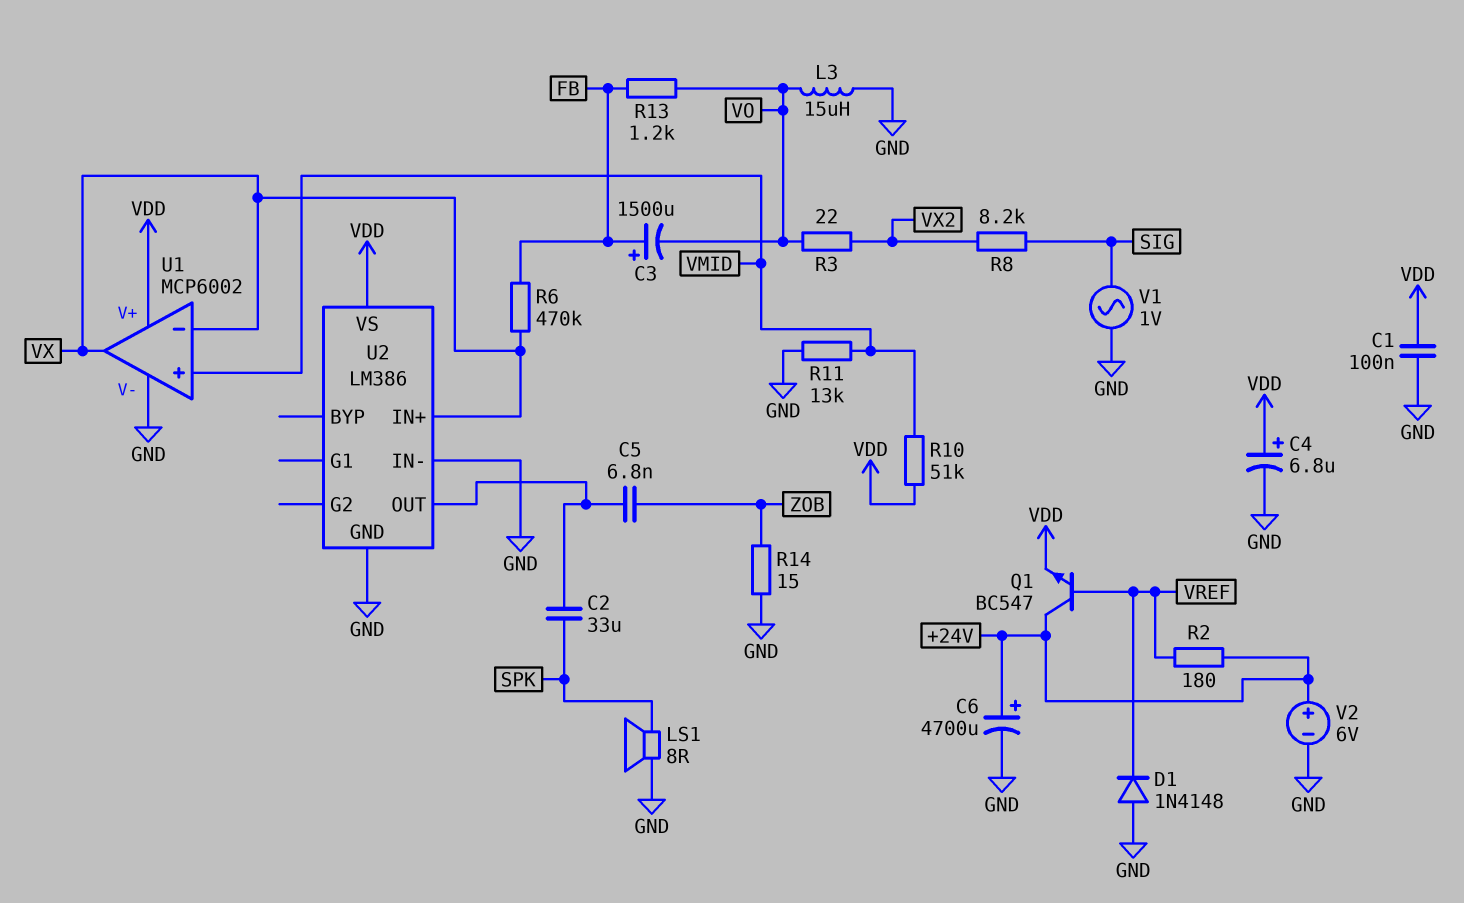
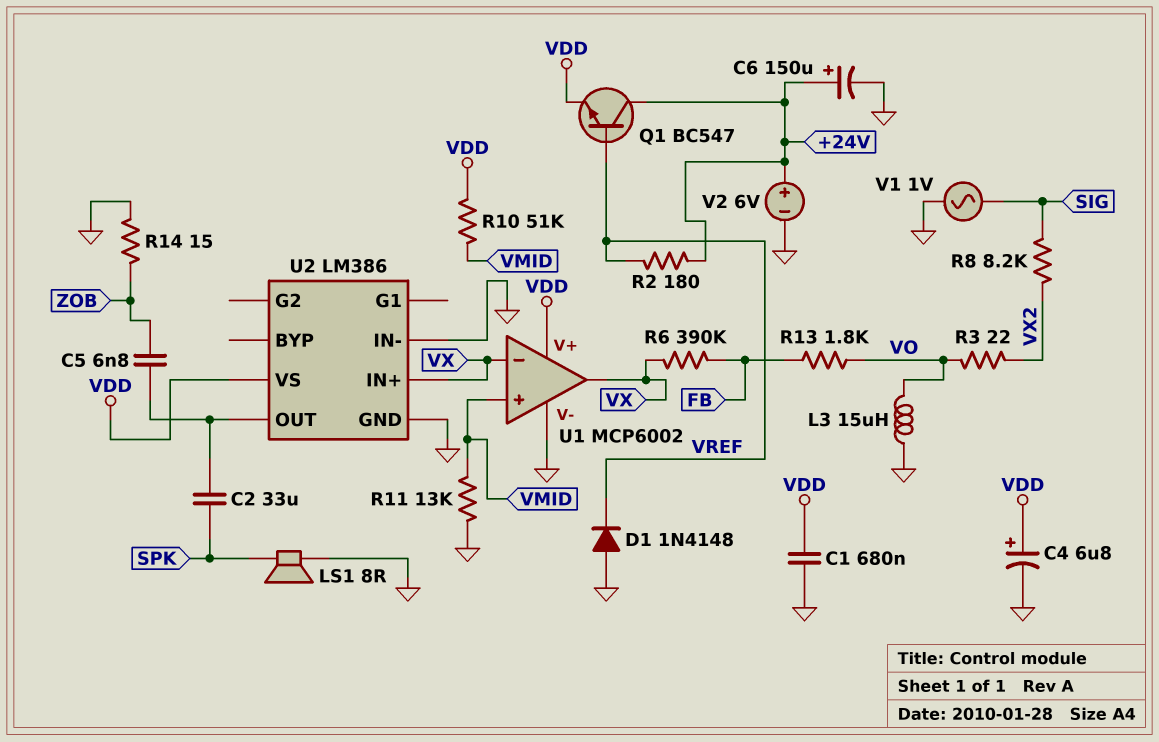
C1: 100nF (GND, VDD) -> 680nF (GND, VDD)
C3: 1500uF (plus FB, minus VO) -> none
C6: 4700uF (plus +24V, minus GND) -> 150uF (plus +24V, minus GND)
R6: 470k (FB, VX) -> 390k (FB, VX)
R13: 1.2k (FB, VO) -> 1.8k (FB, VO)

